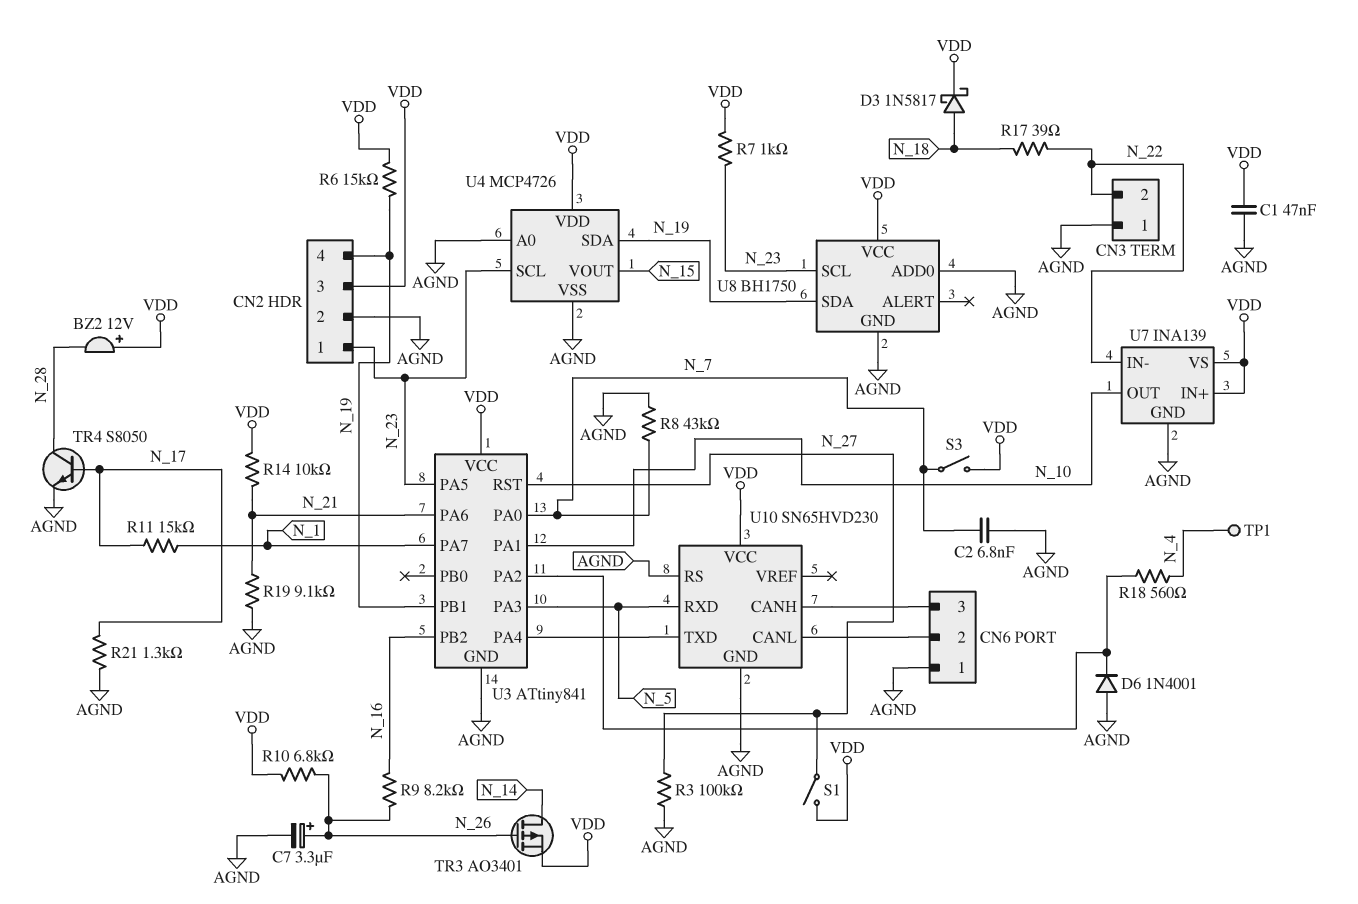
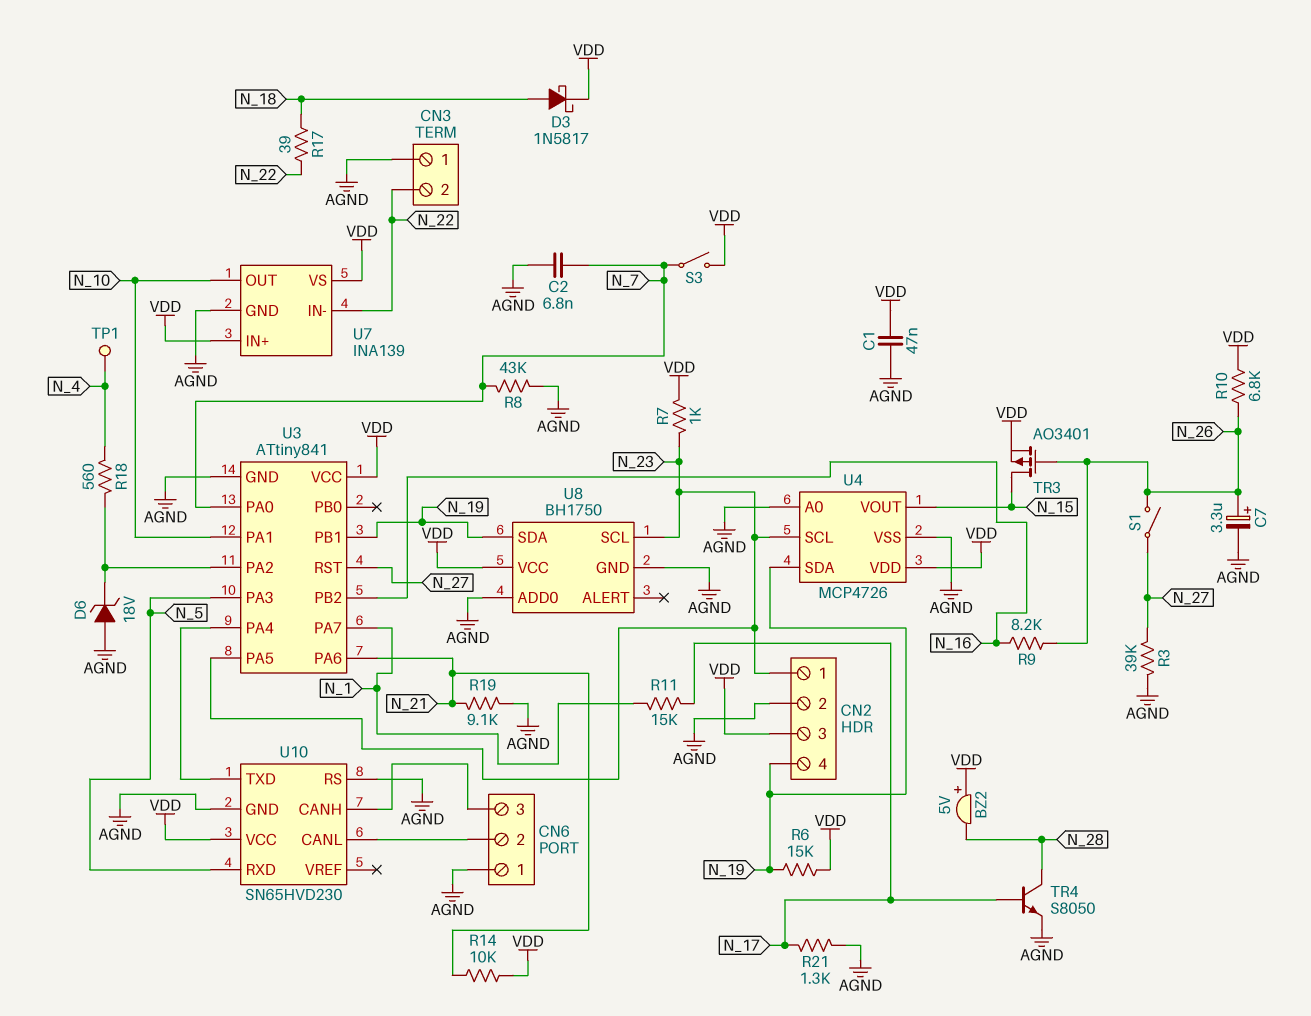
BZ2: buzzer 12V (plus VDD, minus N_28) -> buzzer 5V (plus VDD, minus N_28)
D6: diode 1N4001 (A AGND, K U3/PA2) -> zener 18V (A AGND, K U3/PA2)
R3: 100k (AGND, N_27) -> 39k (AGND, N_27)
S1: switch (N_27, VDD) -> switch (N_26, N_27)
TR3: PMOS AO3401 (G N_26, D N_14, S VDD) -> PMOS AO3401 (G N_26, D N_15, S VDD)

